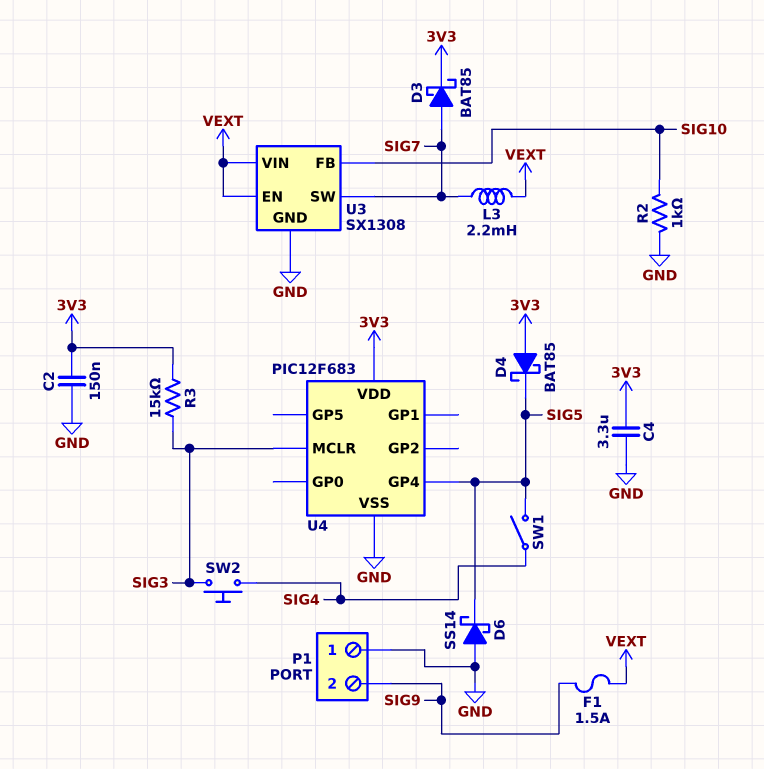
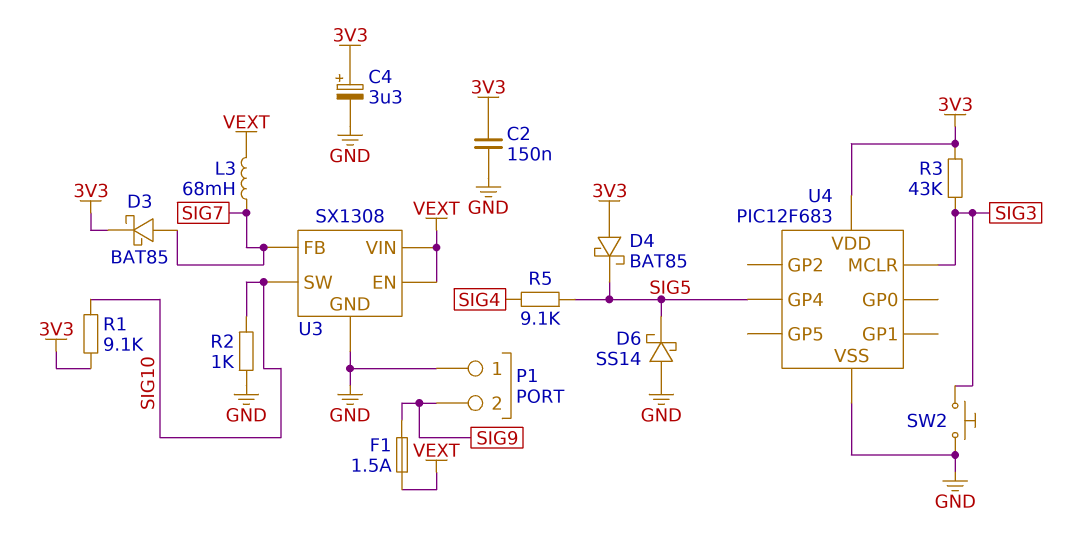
C4: 3.3uF (3V3, GND) -> 3.3uF (plus 3V3, minus GND)
L3: 2.2mH (SIG7, VEXT) -> 68mH (SIG7, VEXT)
R1: none -> 9.1k (3V3, SIG10)
R3: 15k (3V3, SIG3) -> 43k (3V3, SIG3)
R5: none -> 9.1k (SIG4, SIG5)
SW1: switch (SIG4, SIG5) -> none
SW2: button (SIG3, SIG4) -> button (GND, SIG3)
U3 pin FB: SIG10 -> SIG7
U3 pin SW: SIG7 -> SIG10

